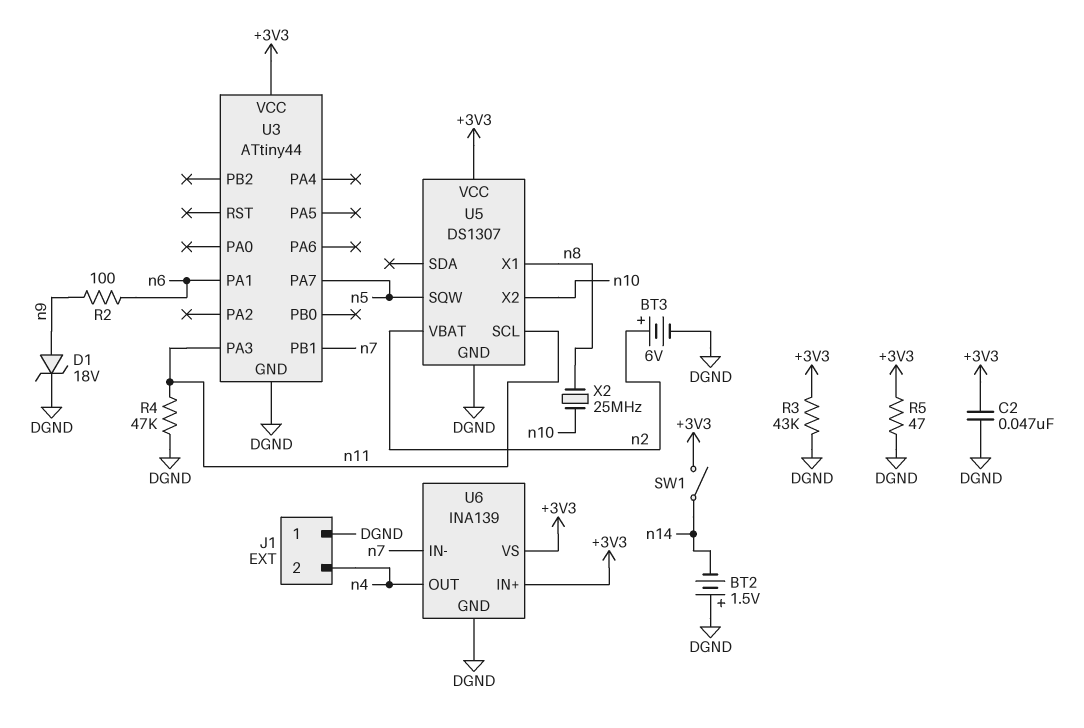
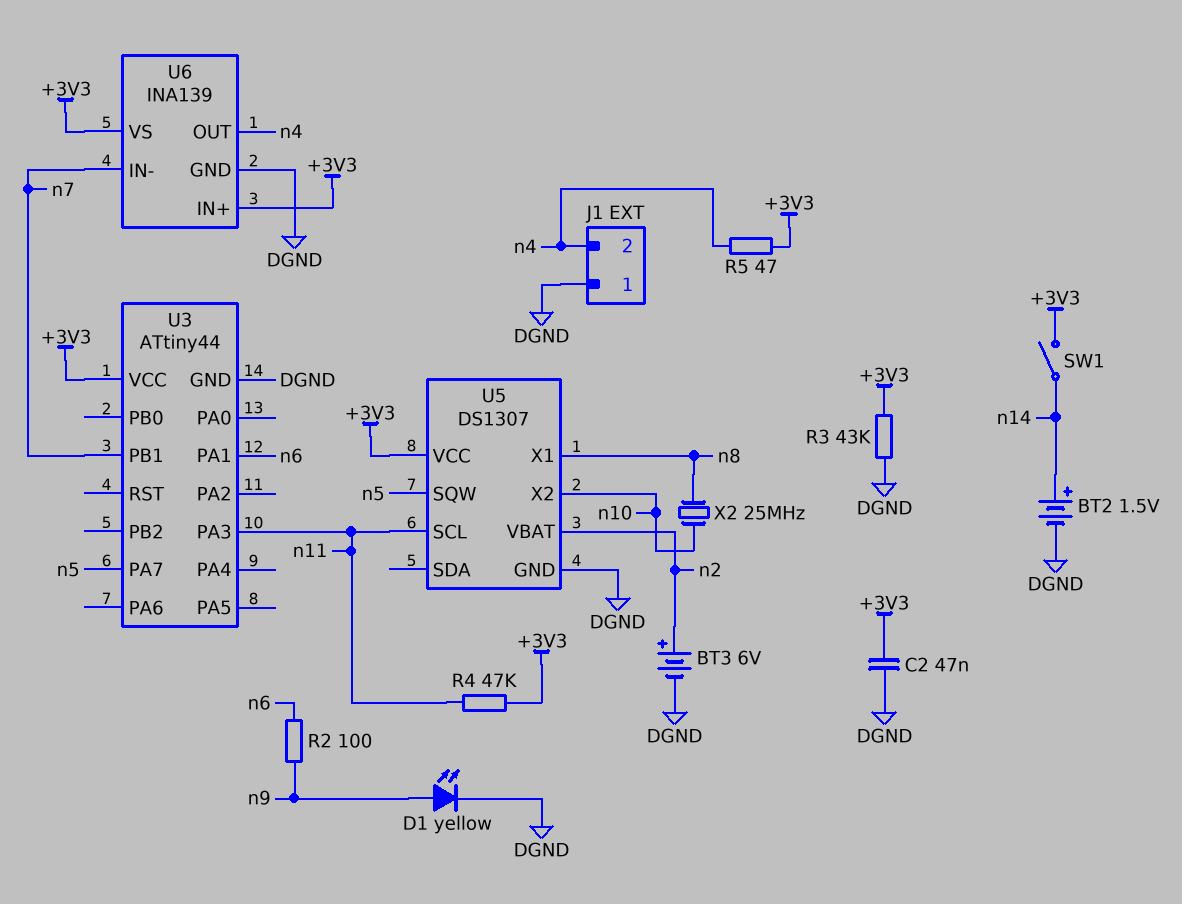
BT2: 1.5V (plus DGND, minus n14) -> 1.5V (plus n14, minus DGND)
D1: zener 18V (A n9, K DGND) -> LED yellow (A n9, K DGND)
R4: 47k (DGND, n11) -> 47k (+3V3, n11)
R5: 47 (+3V3, DGND) -> 47 (+3V3, n4)

